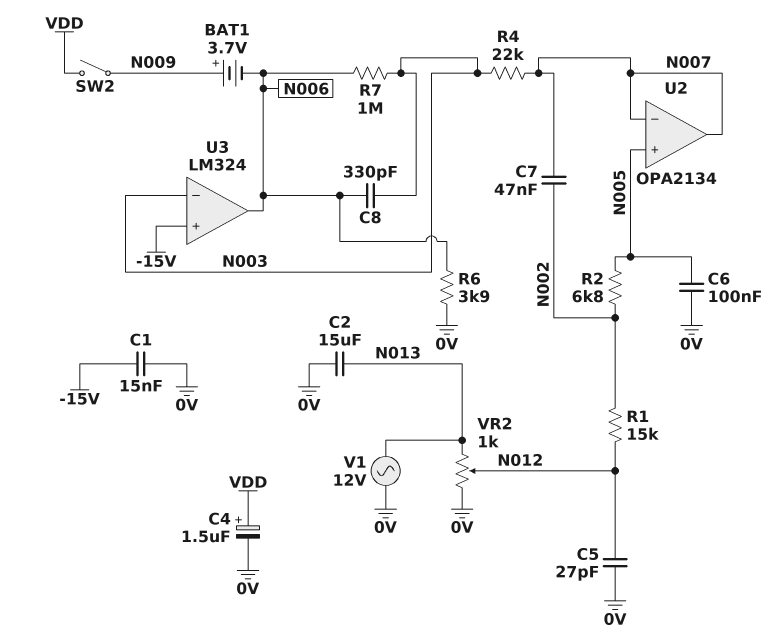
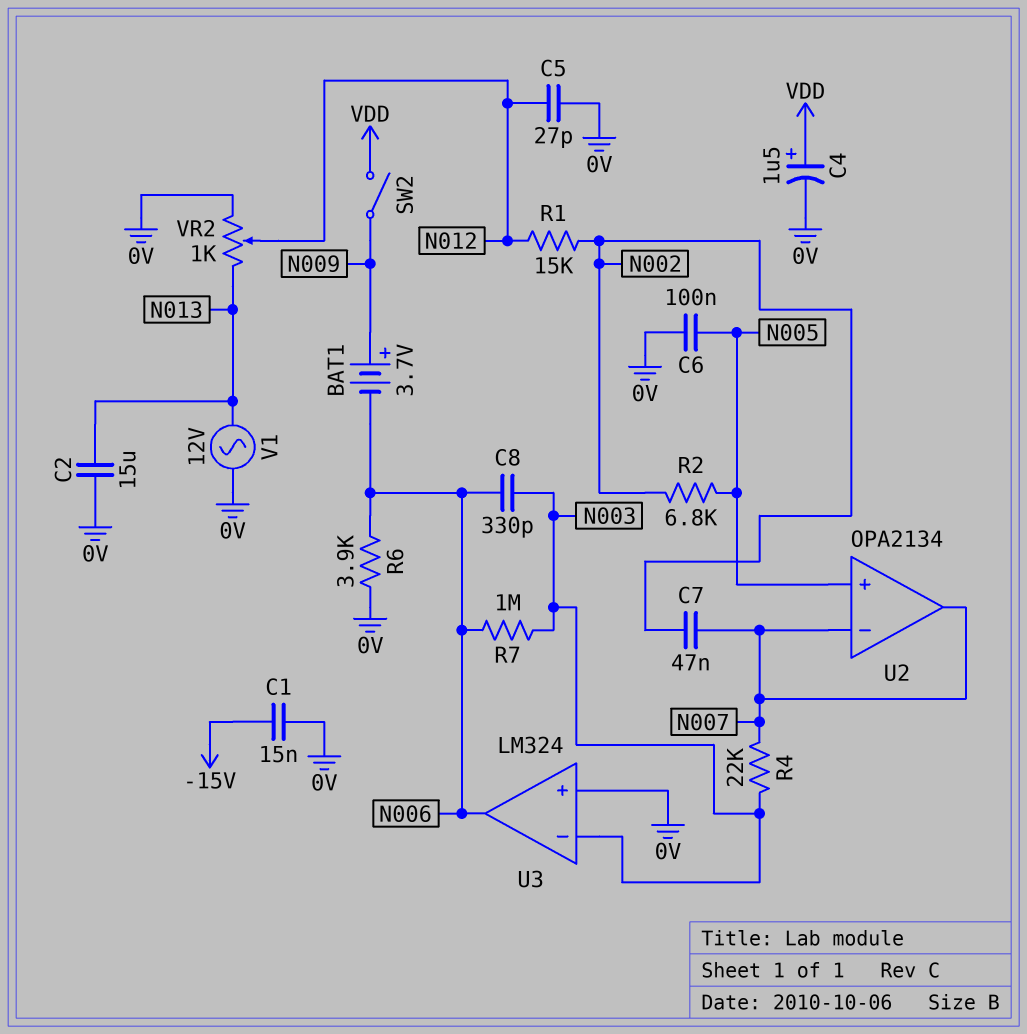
U3 pin in+: -15V -> 0V

